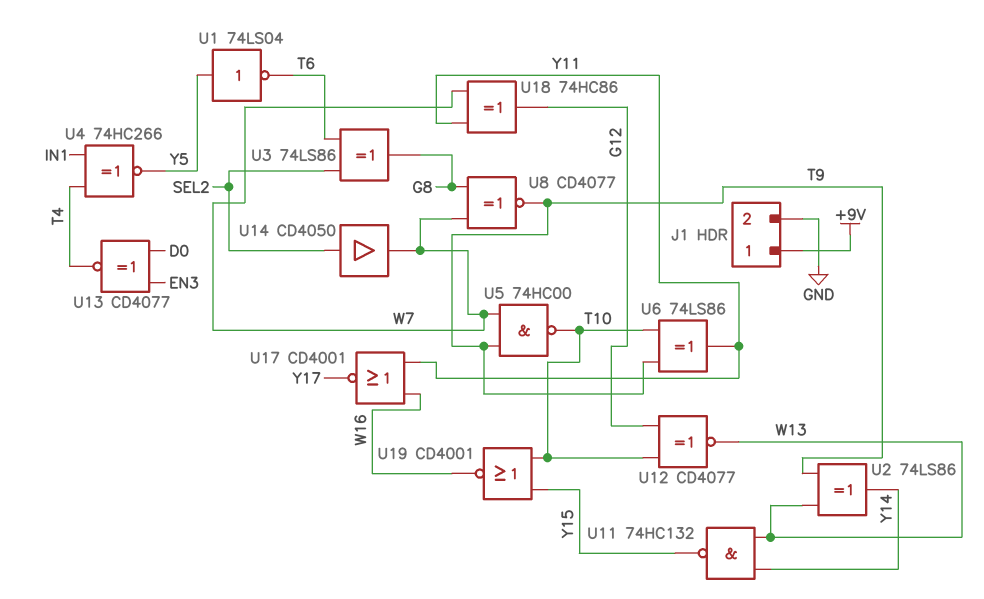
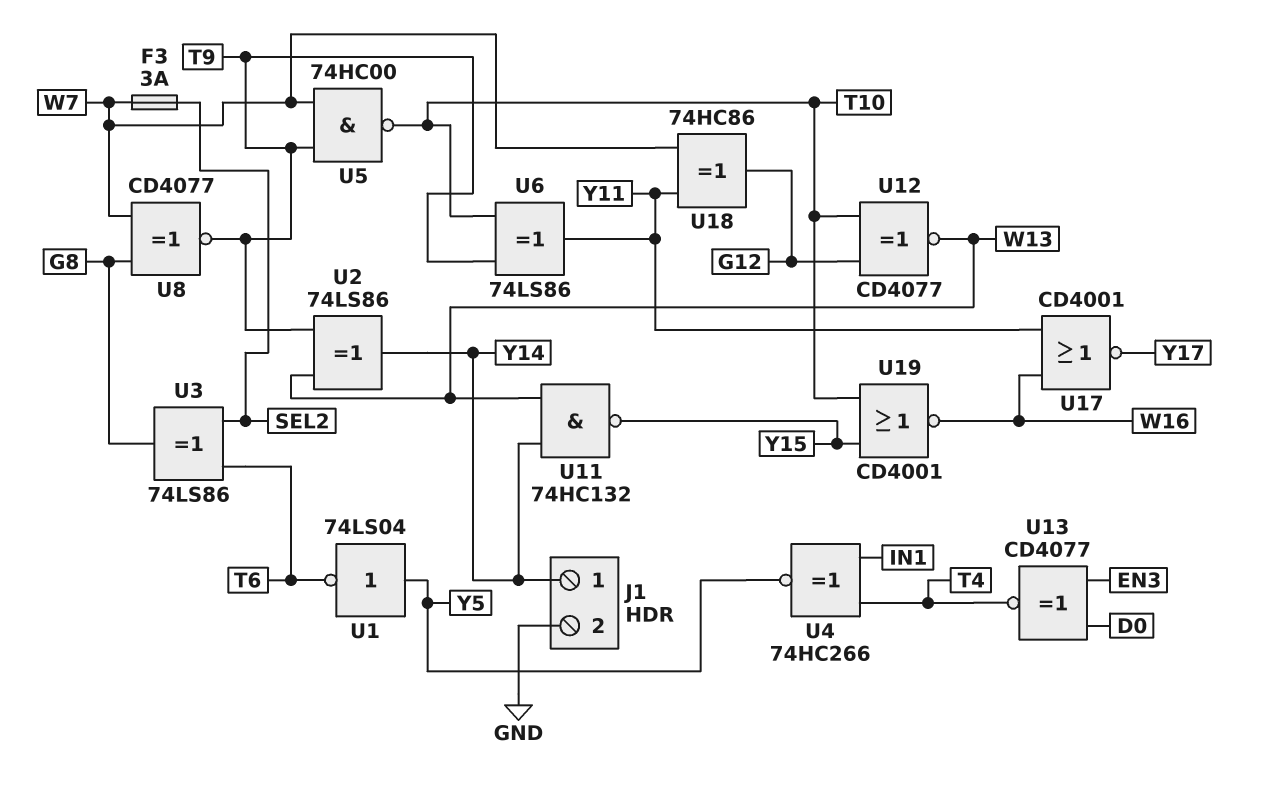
F3: none -> 3A (SEL2, W7)
J1 pin 1: +9V -> Y14
U14: buffer CD4050 (in SEL2, out W7) -> none

